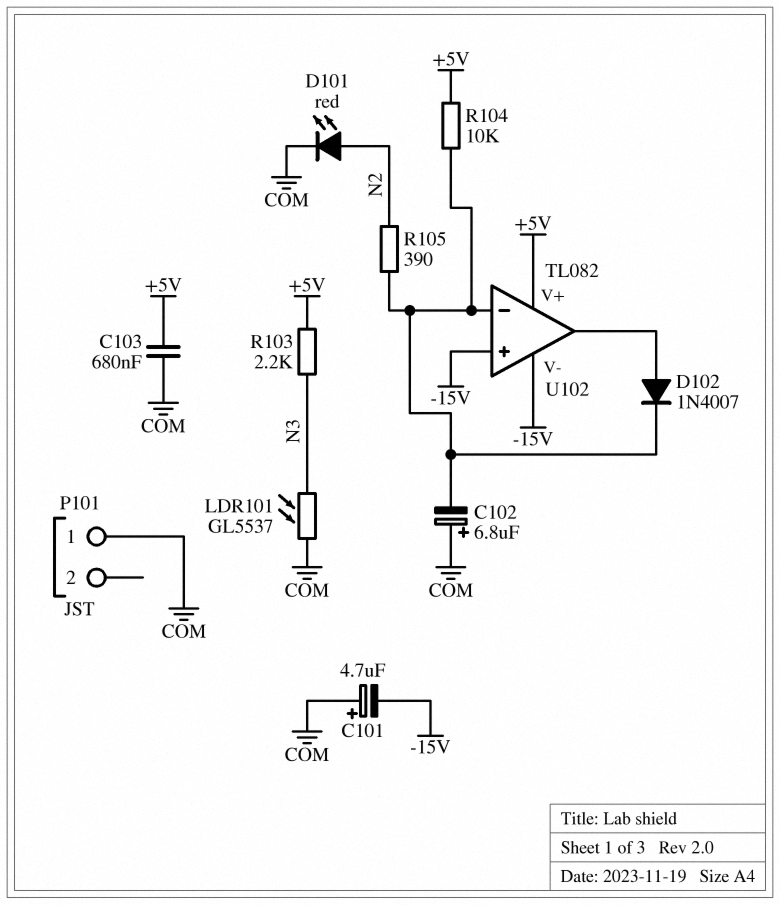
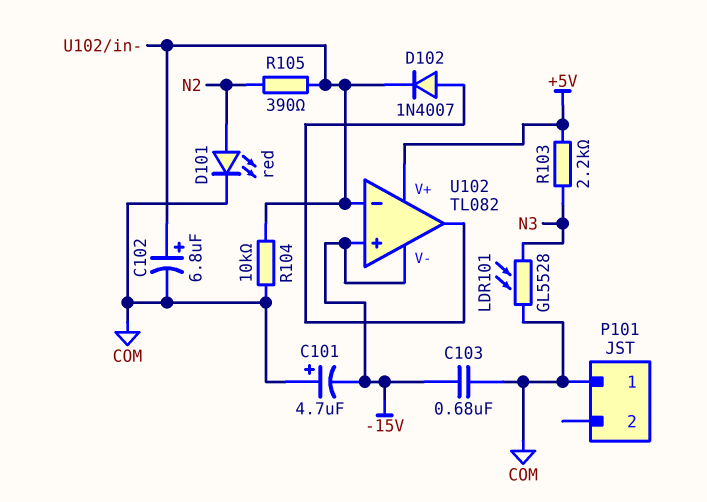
C102: 6.8uF (plus COM, minus U102/in-) -> 6.8uF (plus U102/in-, minus COM)
C103: 680nF (+5V, COM) -> 680nF (-15V, COM)
LDR101: GL5537 (COM, N3) -> GL5528 (COM, N3)
R104: 10k (+5V, U102/in-) -> 10k (COM, U102/in-)

